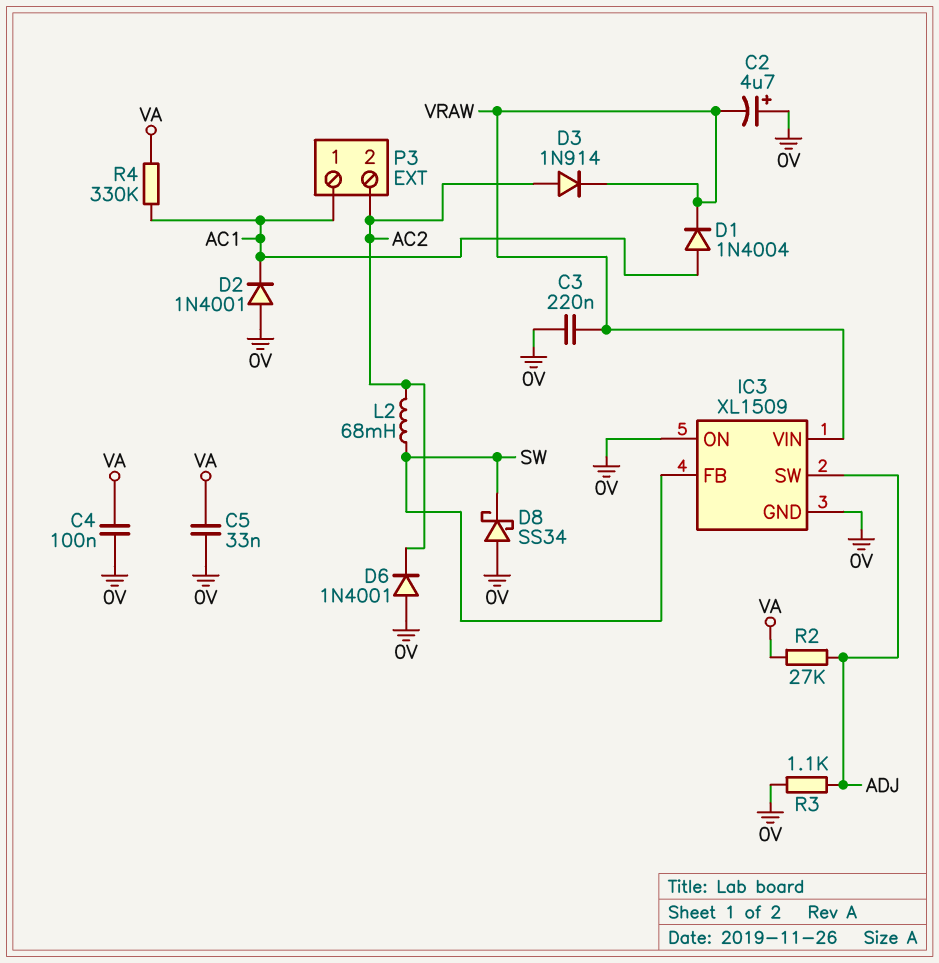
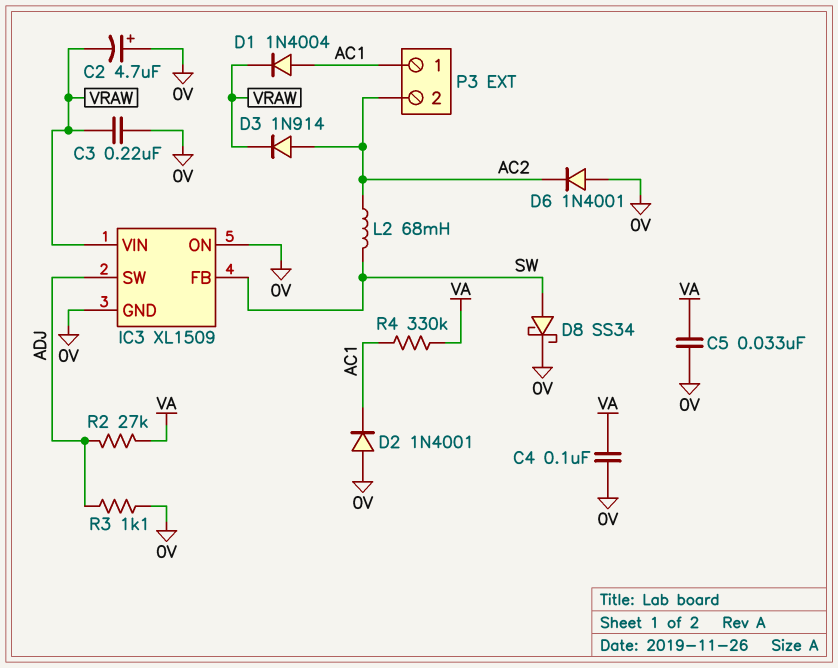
D8: schottky SS34 (A 0V, K SW) -> schottky SS34 (A SW, K 0V)

